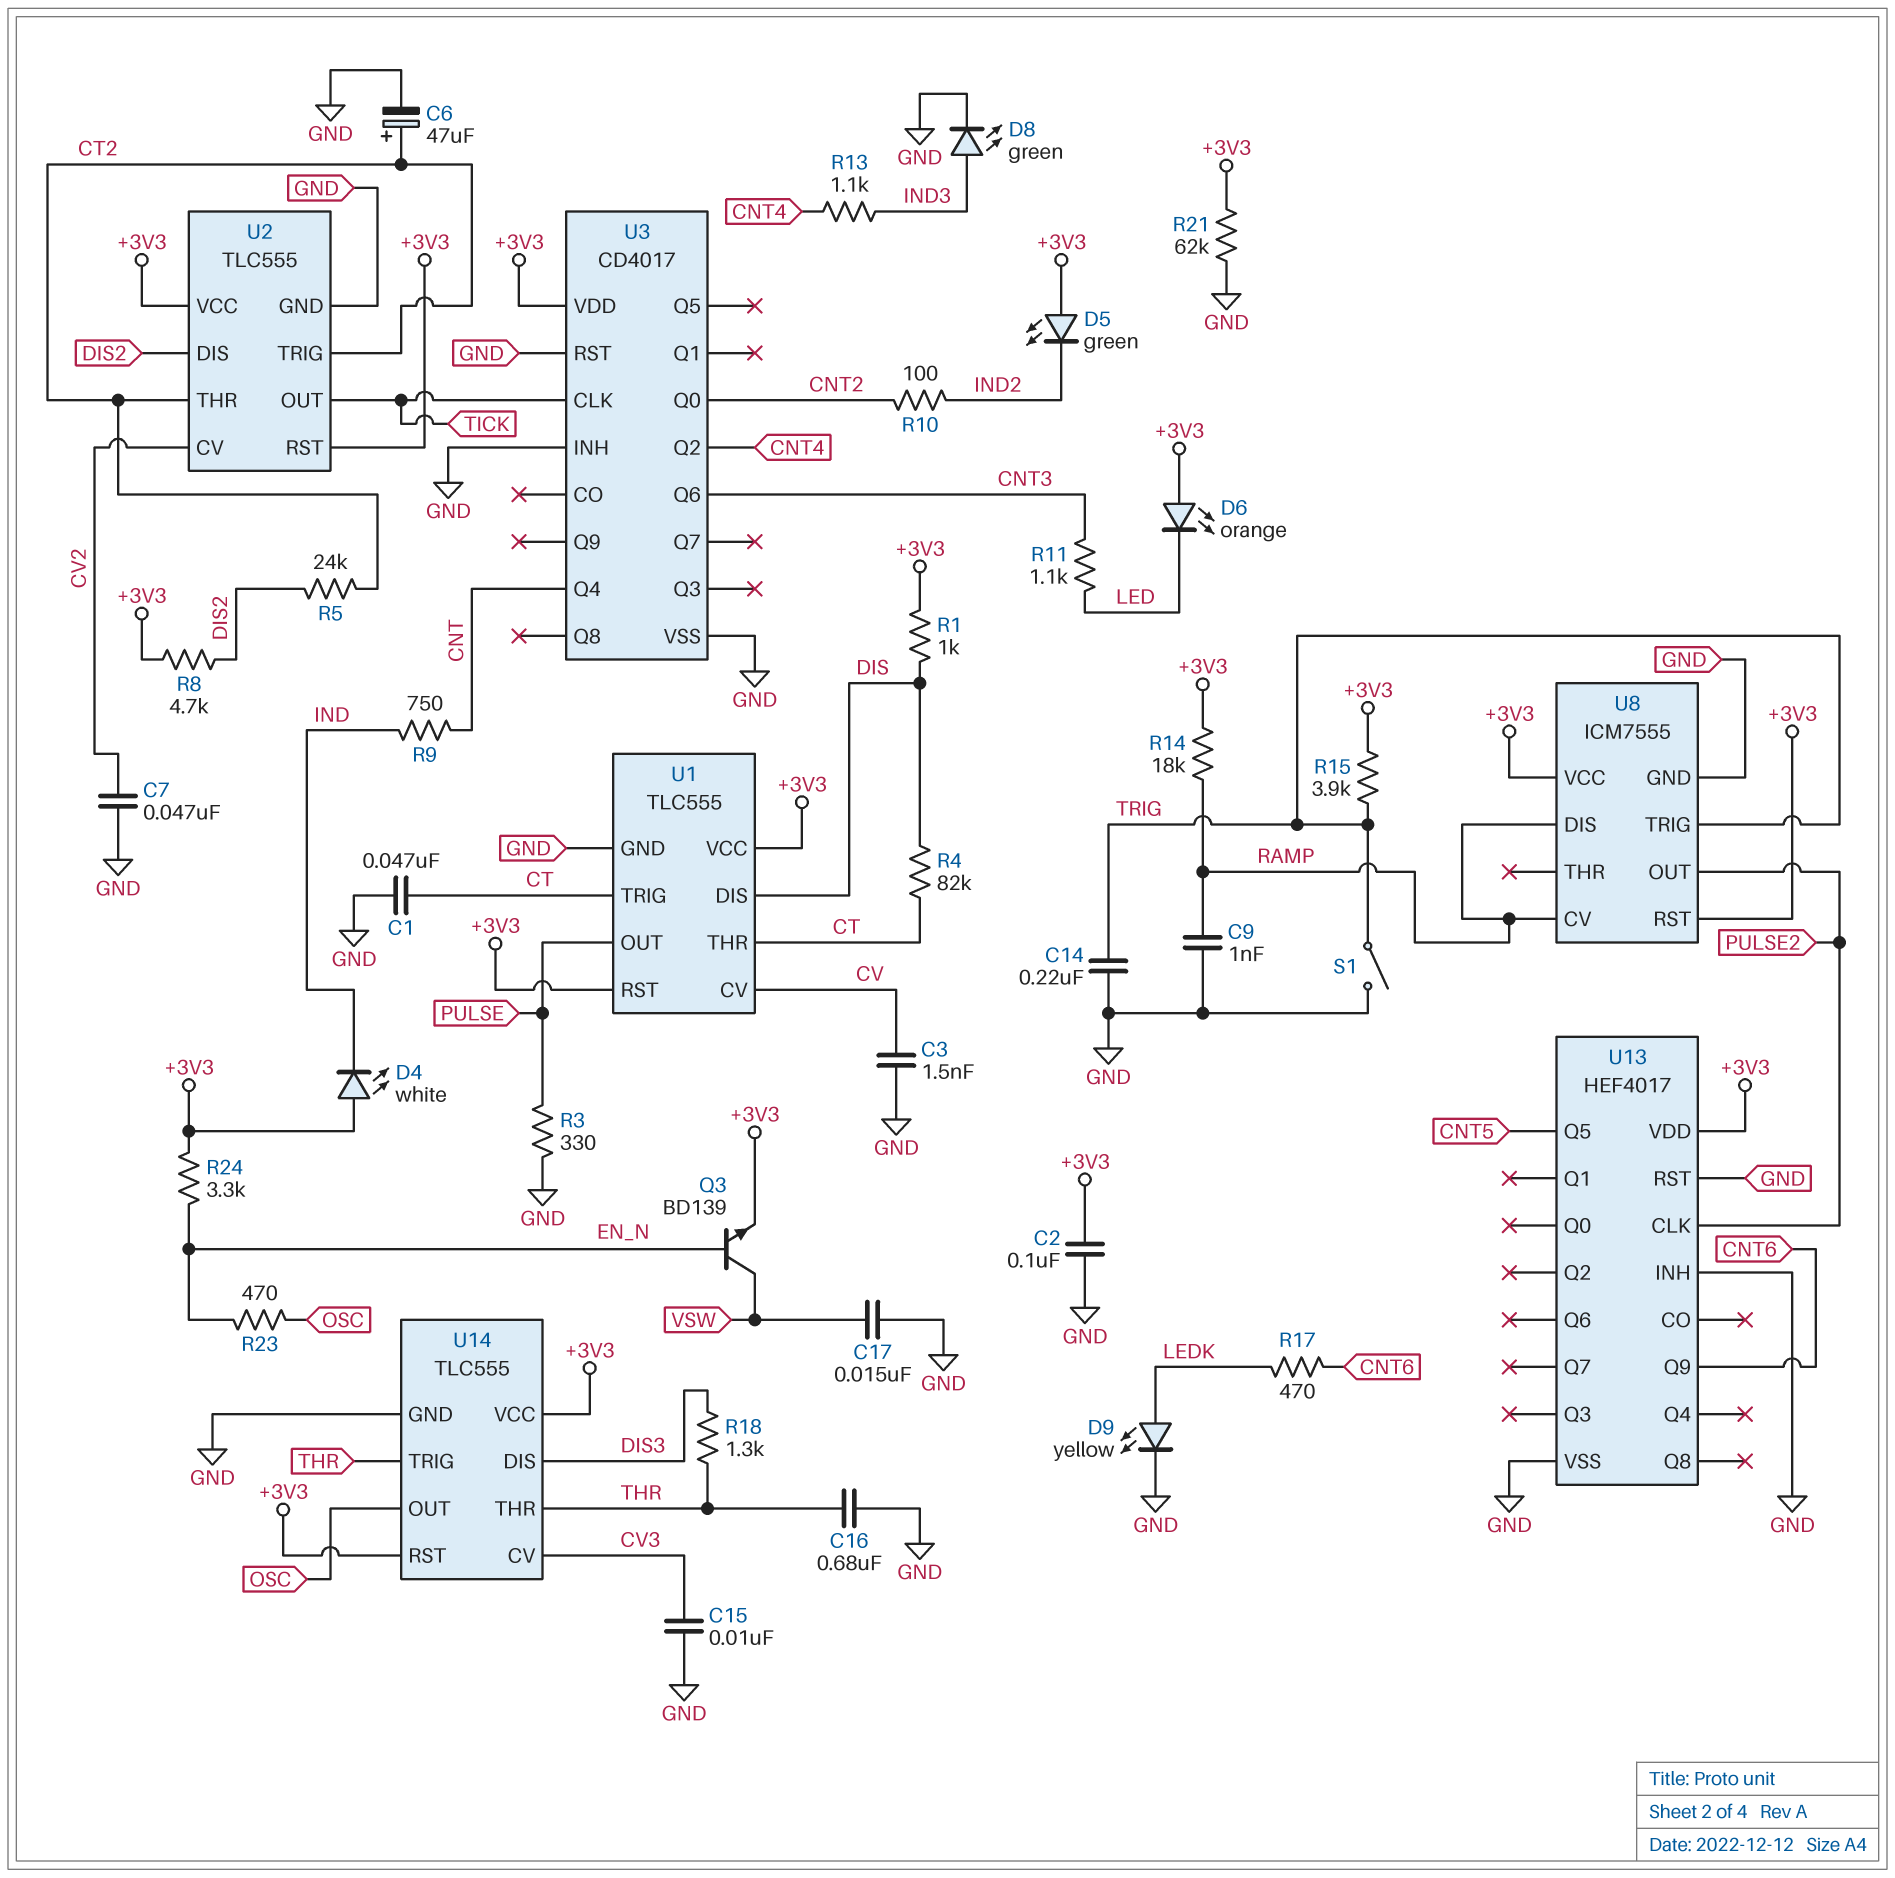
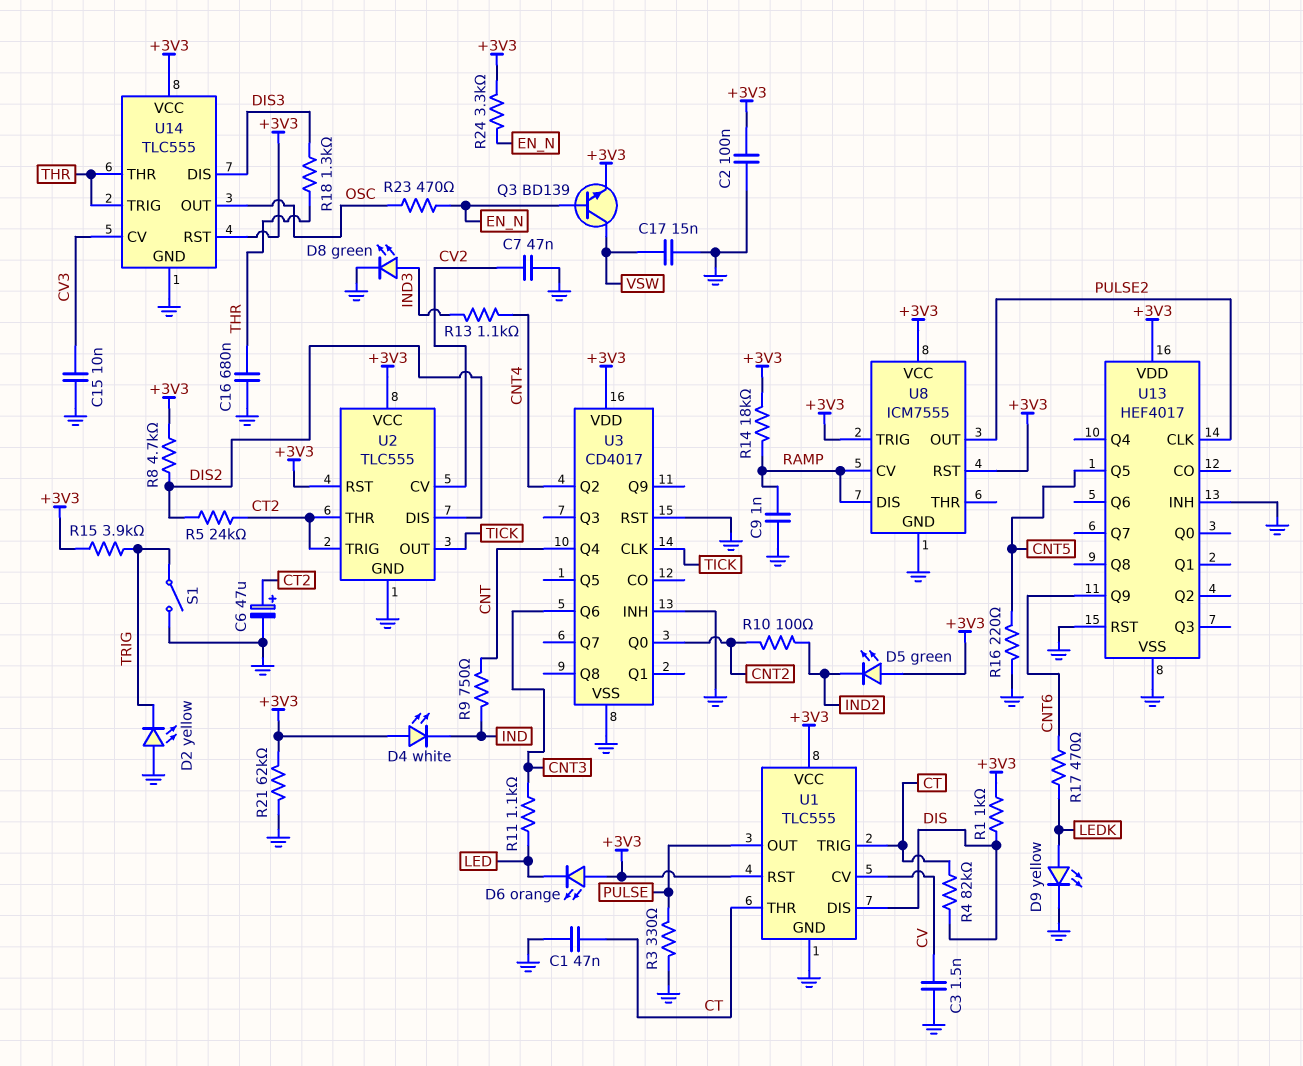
C14: 220nF (GND, TRIG) -> none
D2: none -> LED yellow (A GND, K TRIG)
R16: none -> 220 (CNT5, GND)
U8 pin TRIG: TRIG -> +3V3

